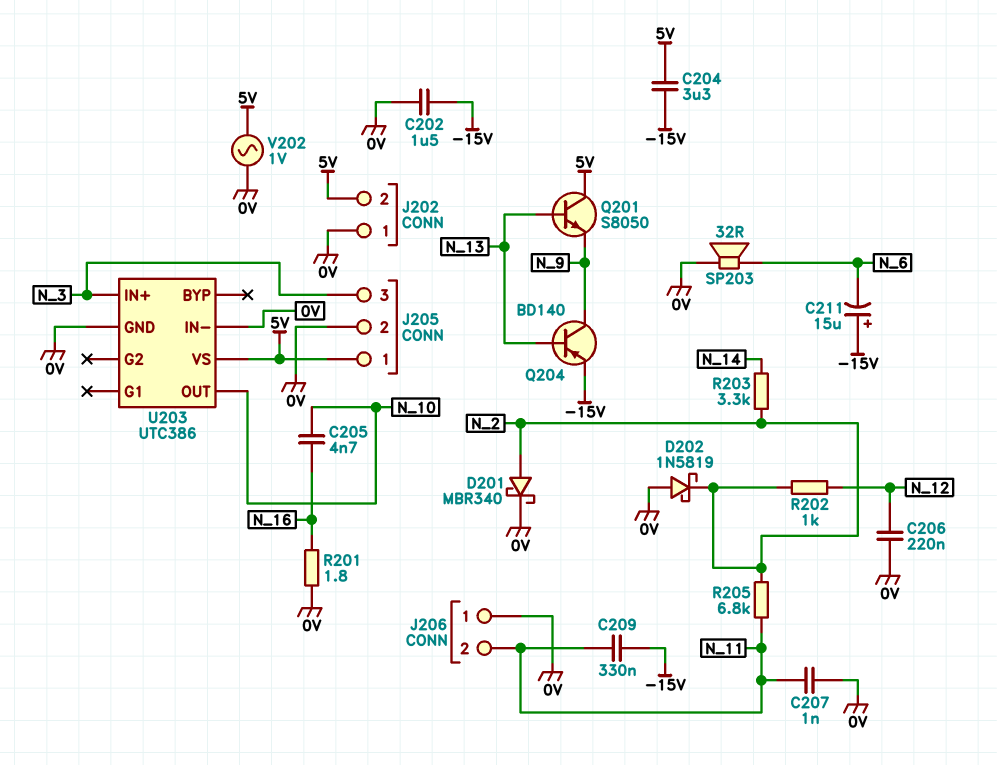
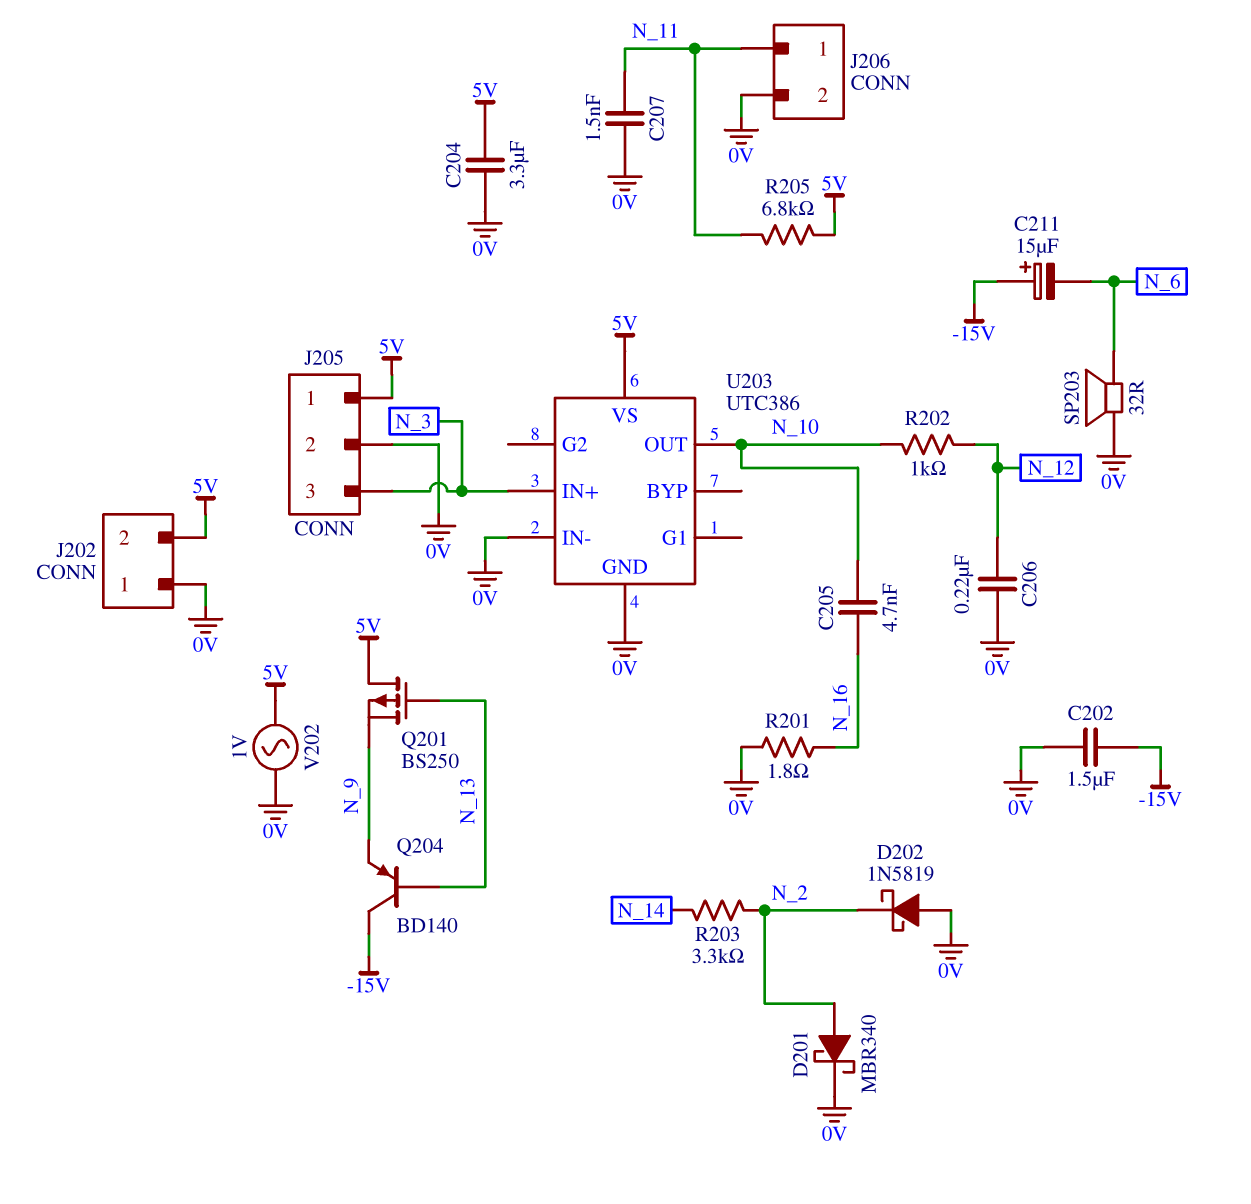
C204: 3.3uF (-15V, 5V) -> 3.3uF (0V, 5V)
C207: 1nF (0V, N_11) -> 1.5nF (0V, N_11)
C209: 330nF (-15V, N_11) -> none
J206 pin 1: 0V -> N_11
J206 pin 2: N_11 -> 0V
Q201: NPN S8050 (B N_13, C 5V, E N_9) -> PMOS BS250 (G N_13, D 5V, S N_9)
Q204: PNP BD140 (B N_13, C N_9, E -15V) -> PNP BD140 (B N_13, C -15V, E N_9)
R202: 1k (N_2, N_12) -> 1k (N_10, N_12)
R205: 6.8k (N_2, N_11) -> 6.8k (5V, N_11)

